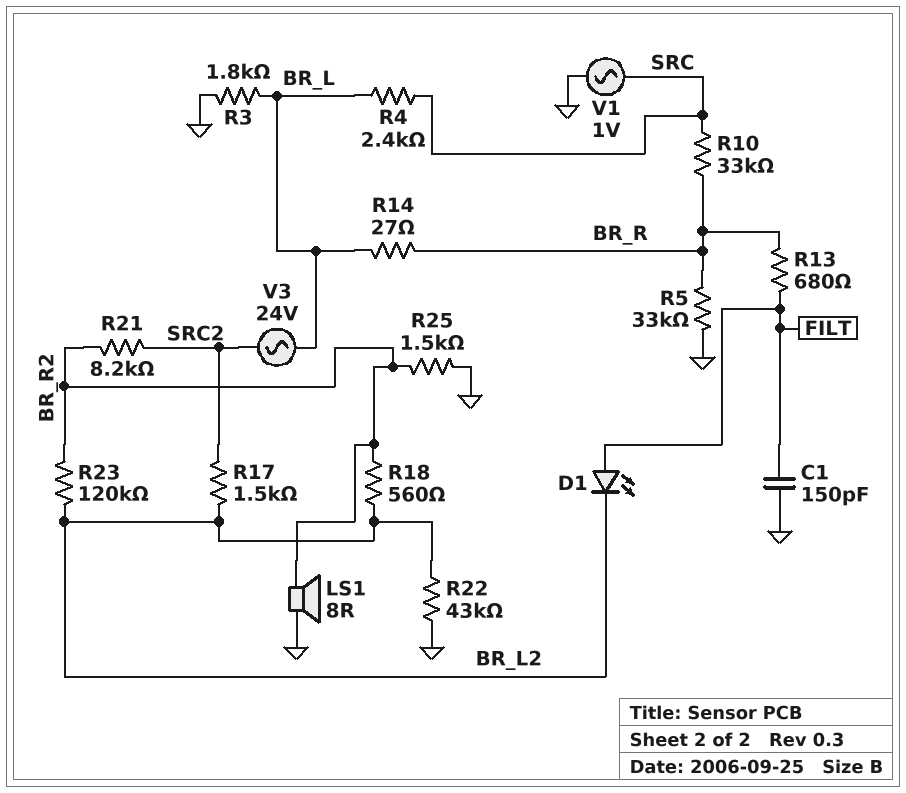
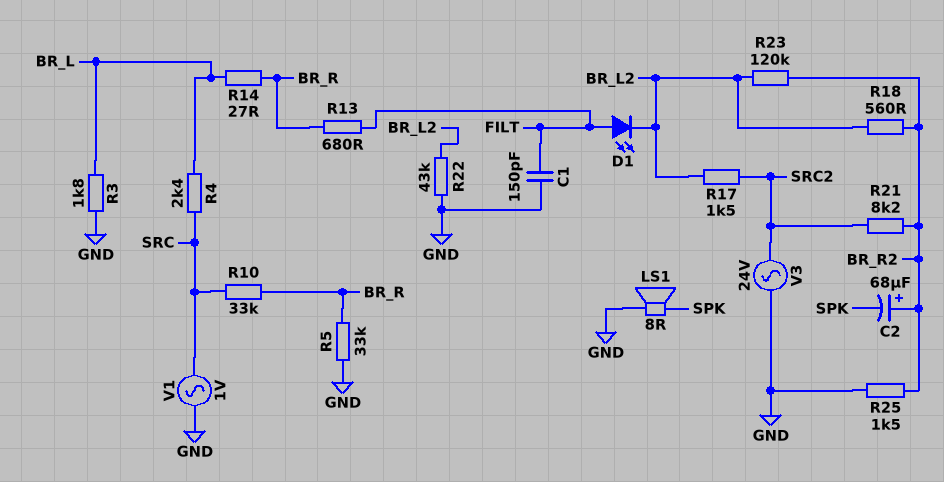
C2: none -> 68uF (plus BR_R2, minus SPK)
LS1: speaker 8R (BR_R2, GND) -> speaker 8R (GND, SPK)
V3: AC 24V (BR_L, SRC2) -> AC 24V (GND, SRC2)

